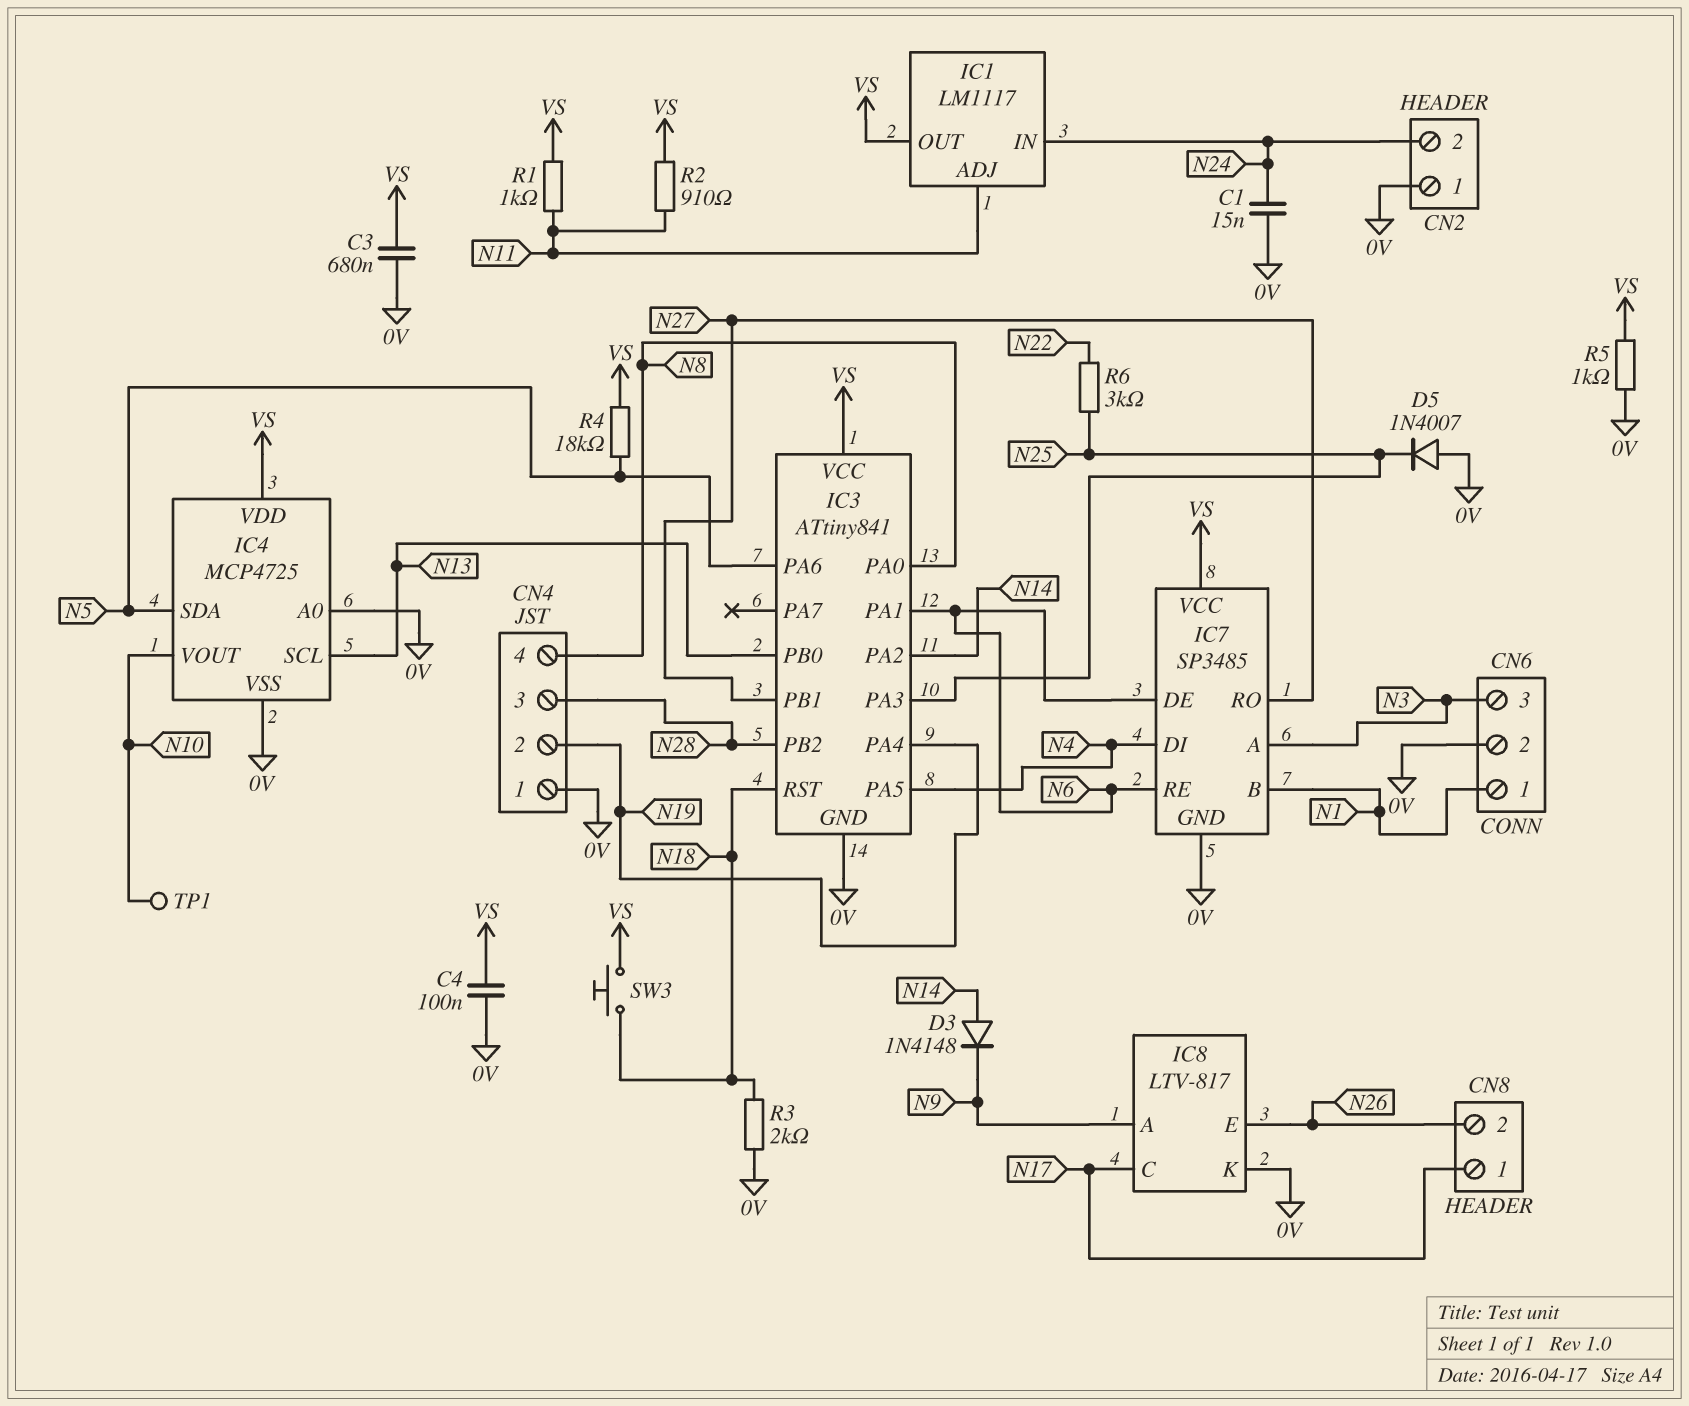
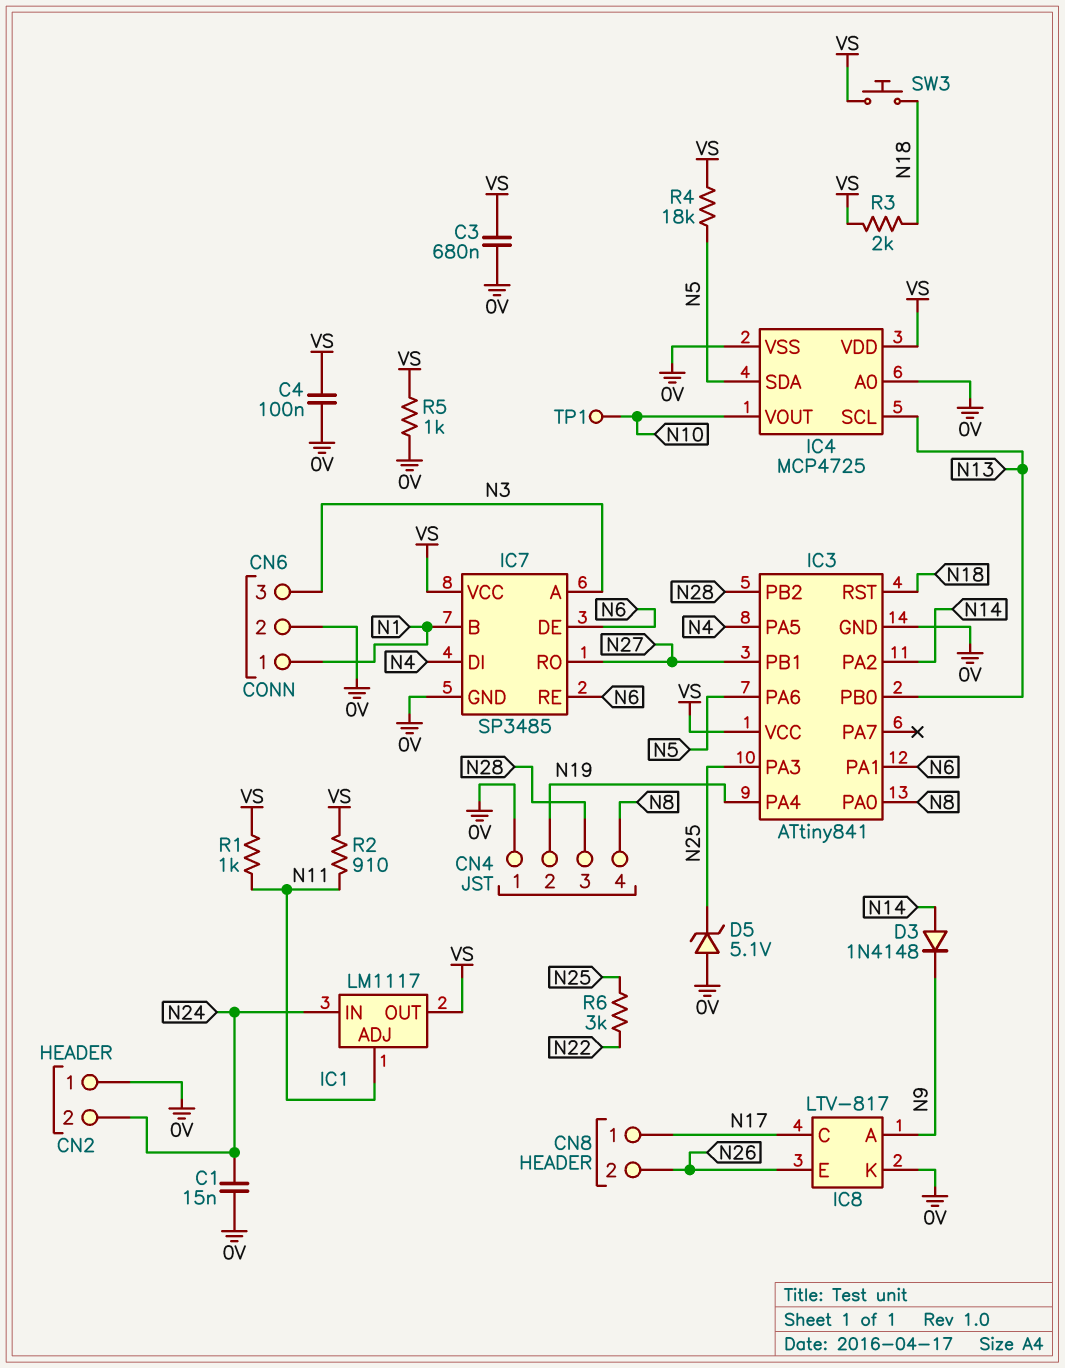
D5: diode 1N4007 (A 0V, K N25) -> zener 5.1V (A 0V, K N25)
R3: 2k (0V, N18) -> 2k (N18, VS)

